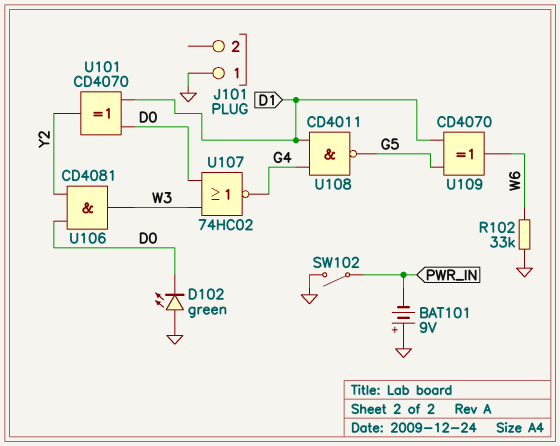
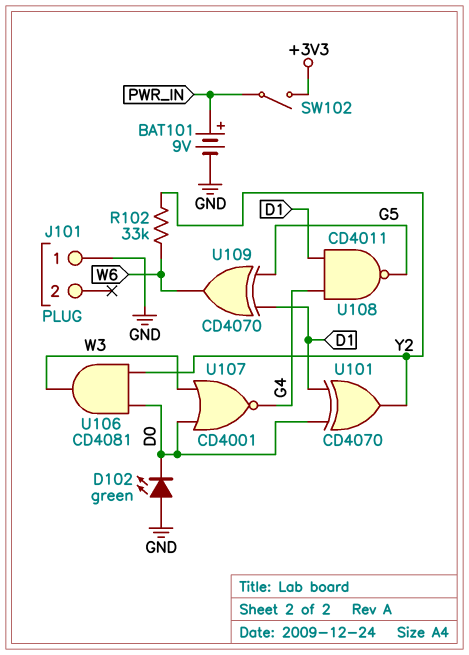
BAT101: 9V (plus GND, minus PWR_IN) -> 9V (plus PWR_IN, minus GND)
R102: 33k (GND, W6) -> 33k (W6, Y2)
SW102: switch (GND, PWR_IN) -> switch (+3V3, PWR_IN)
U107: NOR 74HC02 (in D0, in W3, out G4) -> NOR CD4001 (in D0, in W3, out G4)

